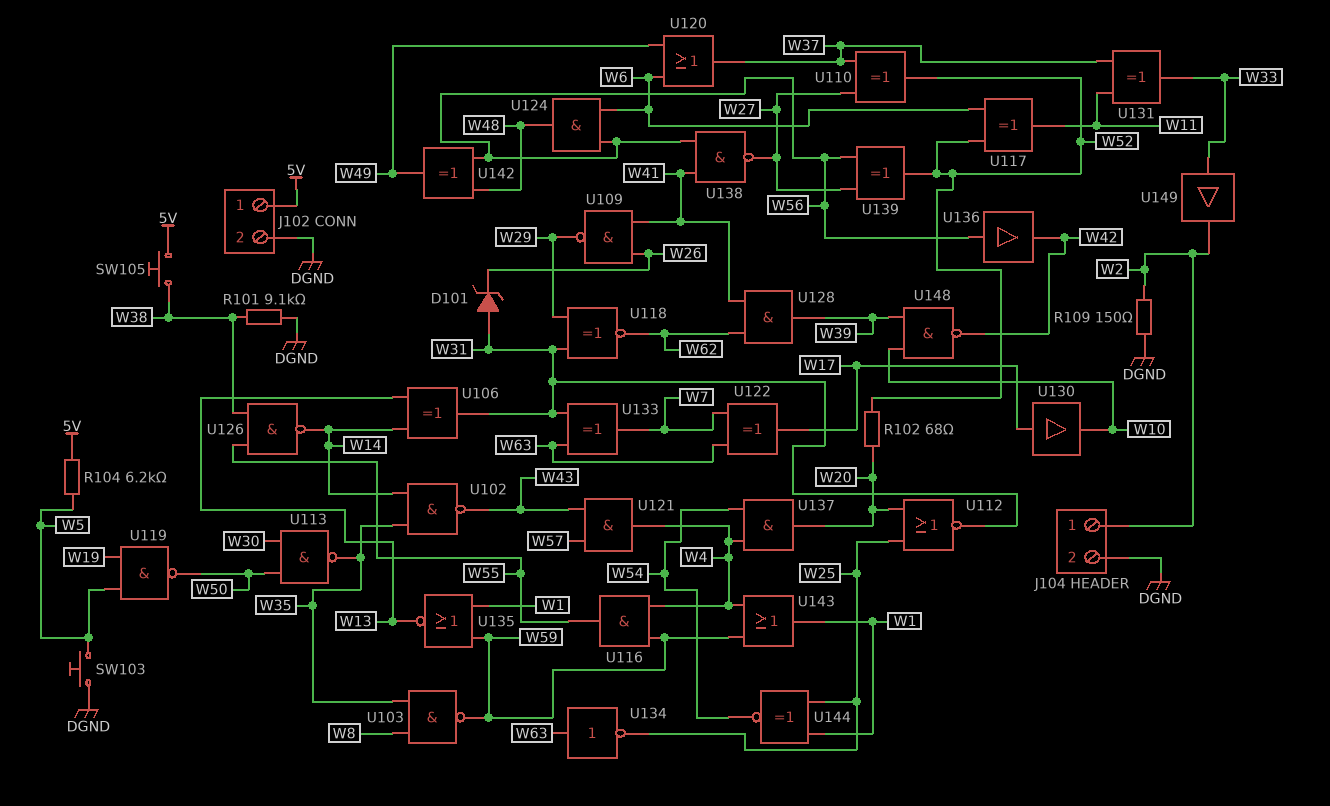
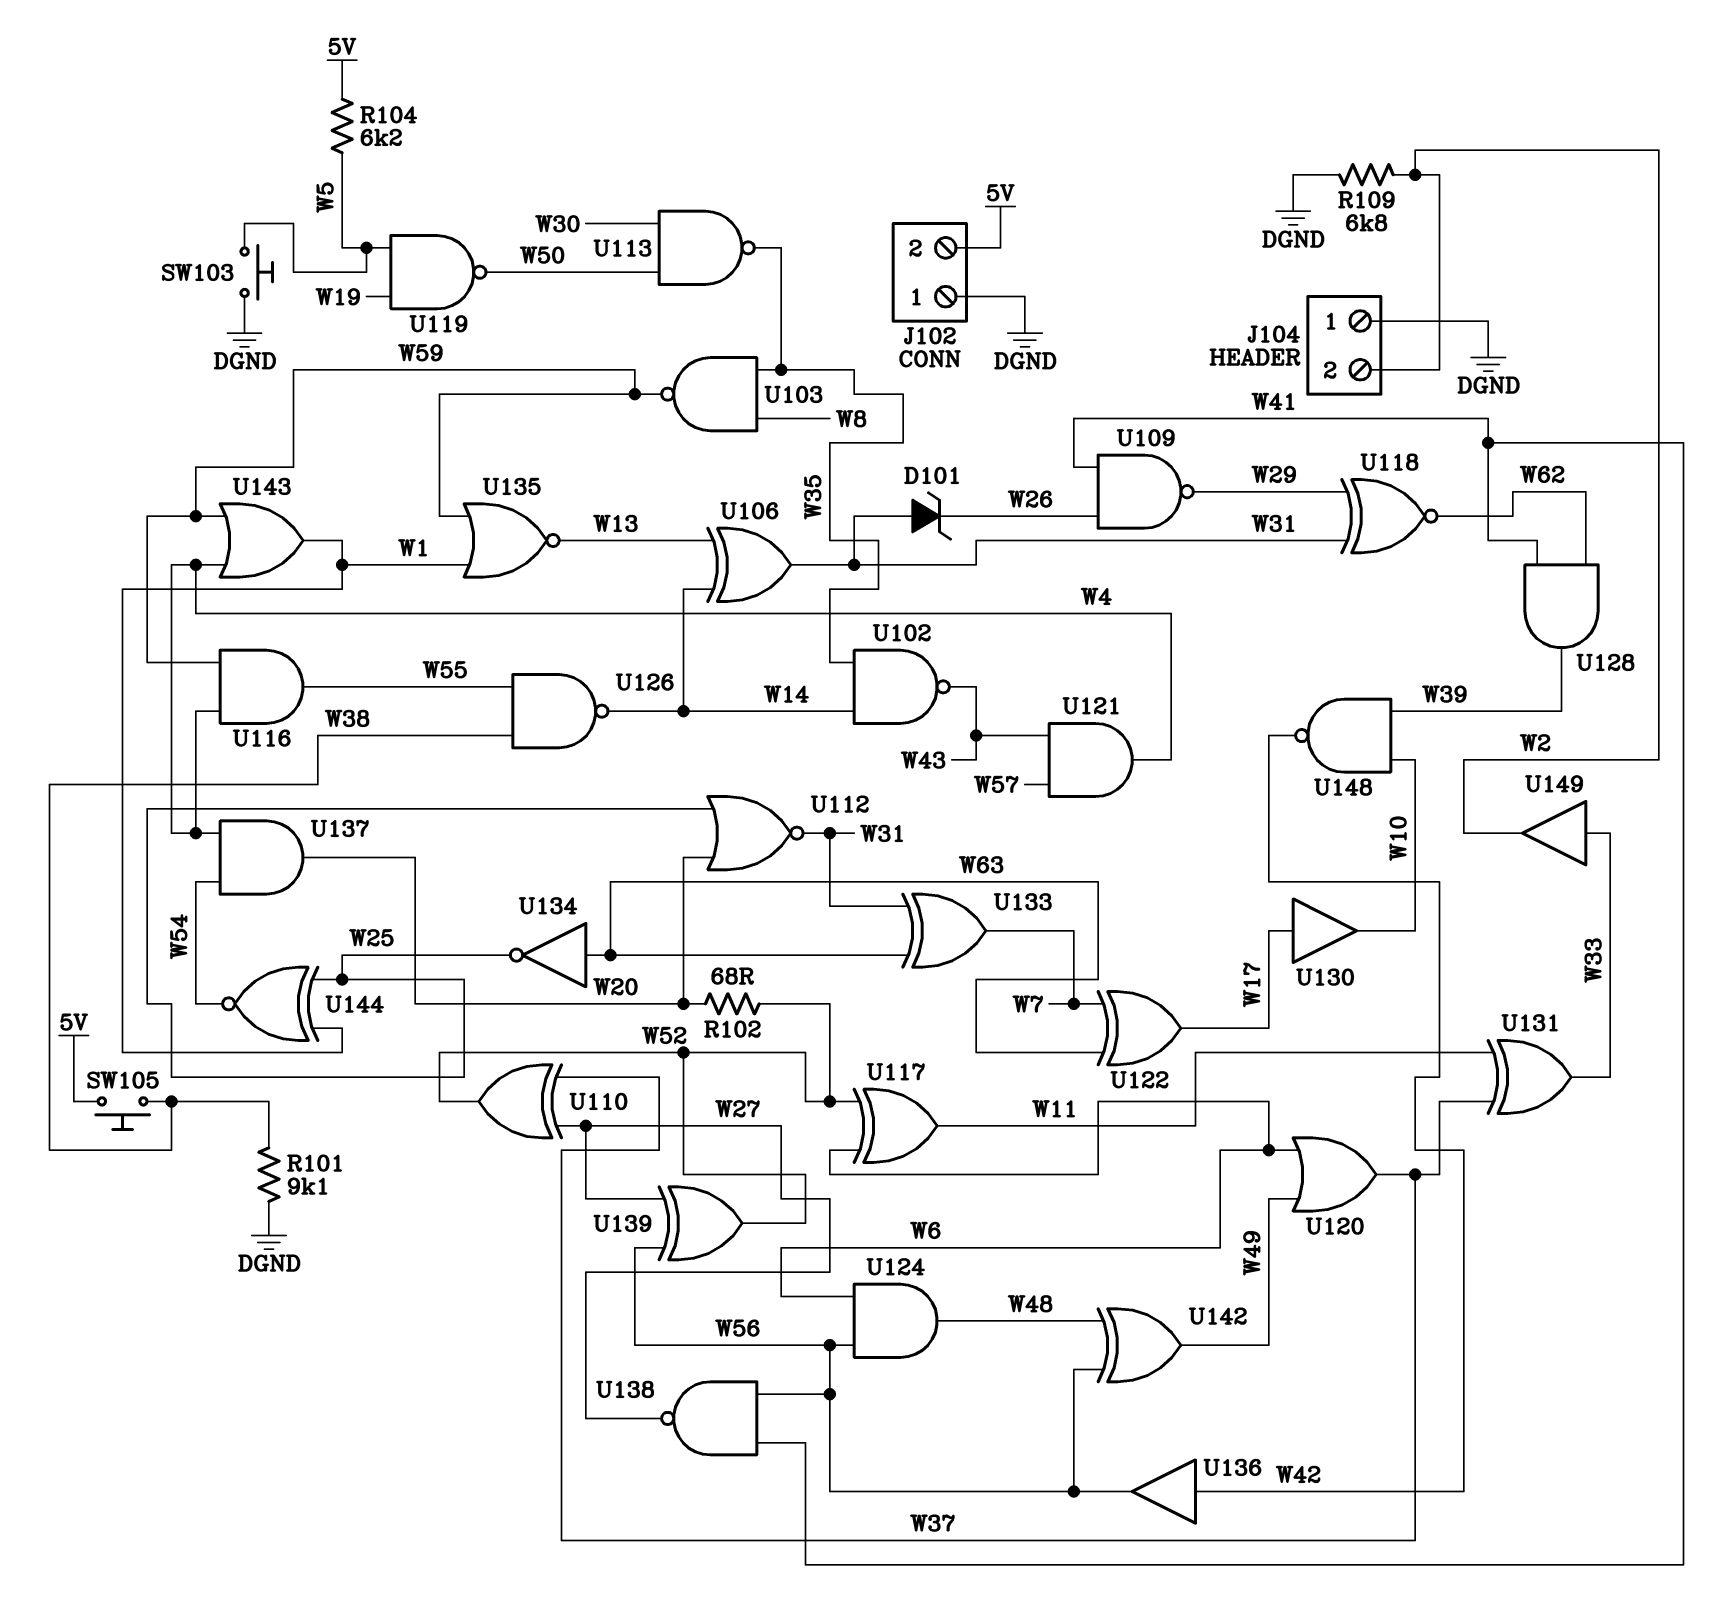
J102 pin 1: 5V -> DGND
J102 pin 2: DGND -> 5V
J104 pin 1: W2 -> DGND
J104 pin 2: DGND -> W2
R109: 150 (DGND, W2) -> 6.8k (DGND, W2)
U136: buffer (in W56, out W42) -> buffer (in W42, out W56)

